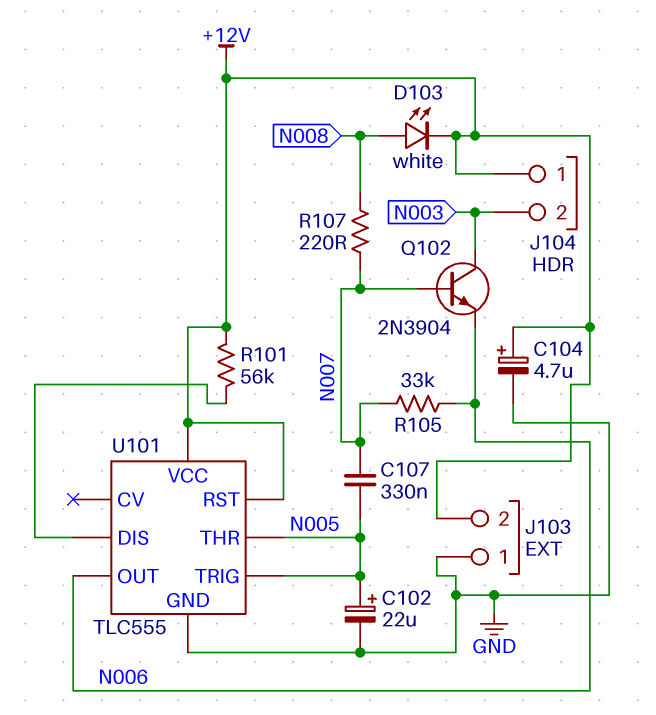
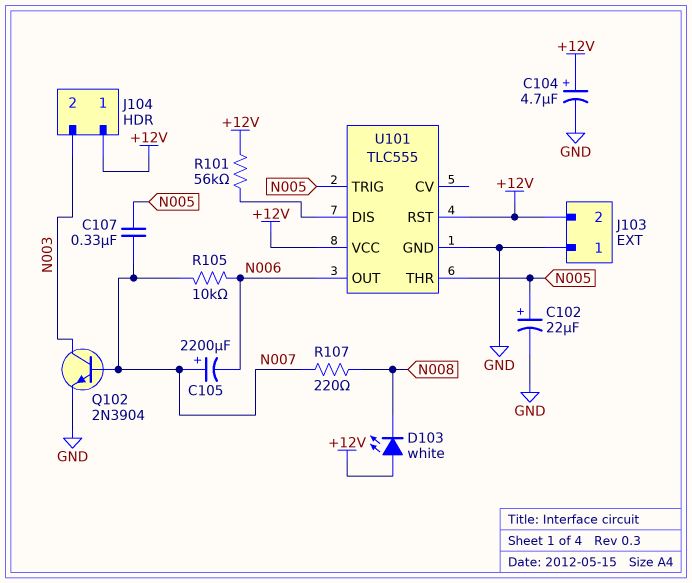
C105: none -> 2200uF (plus N007, minus N006)
D103: LED white (A N008, K +12V) -> LED white (A +12V, K N008)
Q102: NPN 2N3904 (B N007, C N003, E N006) -> NPN 2N3904 (B N007, C N003, E GND)
R105: 33k (N006, N007) -> 10k (N006, N007)

